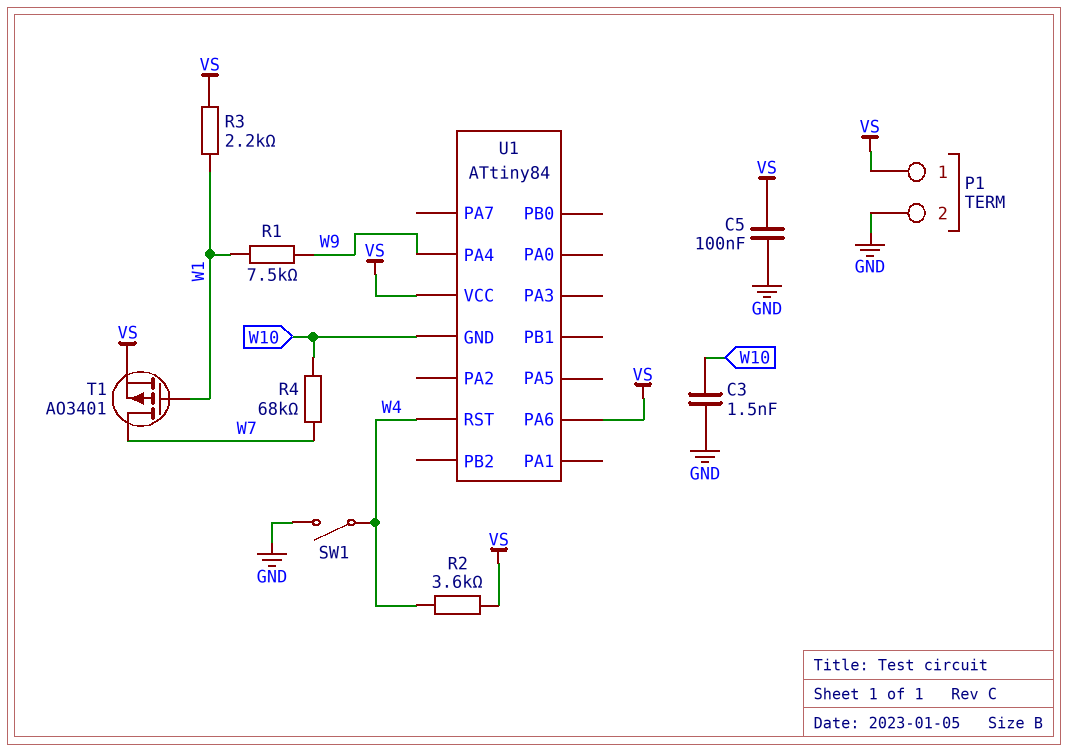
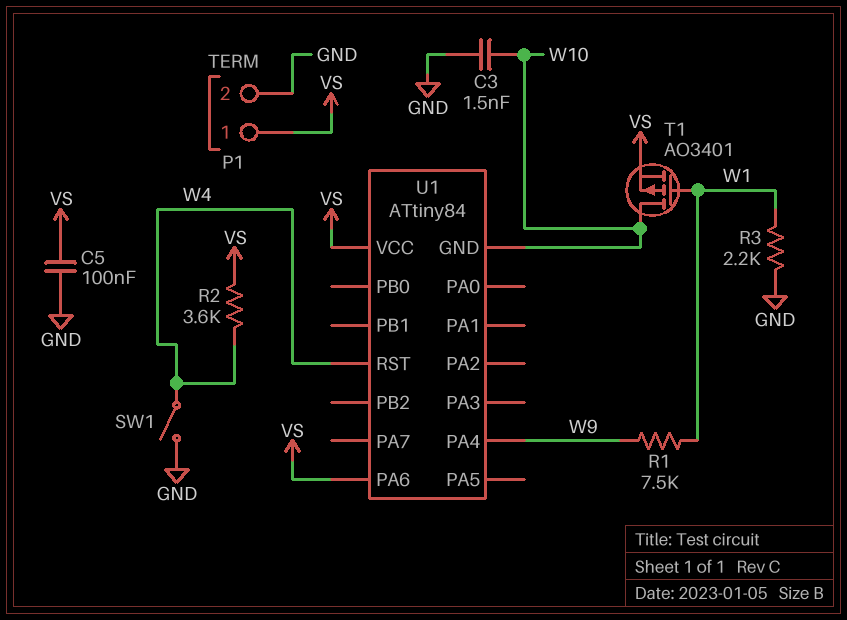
R3: 2.2k (VS, W1) -> 2.2k (GND, W1)
R4: 68k (W7, W10) -> none
T1: PMOS AO3401 (G W1, D W7, S VS) -> PMOS AO3401 (G W1, D W10, S VS)

